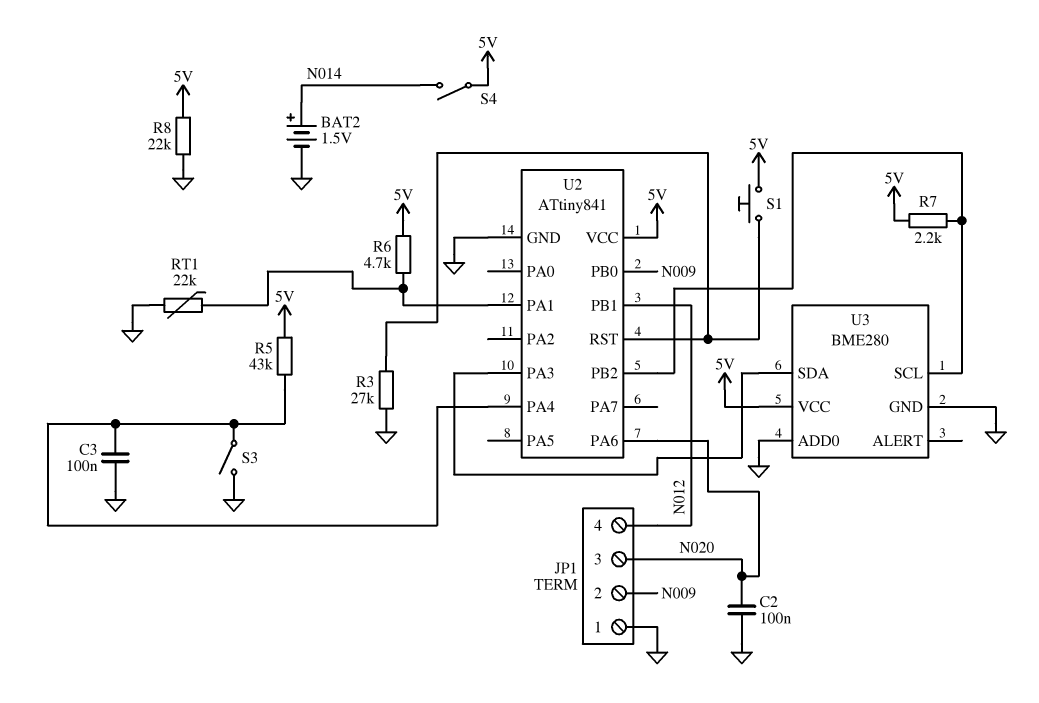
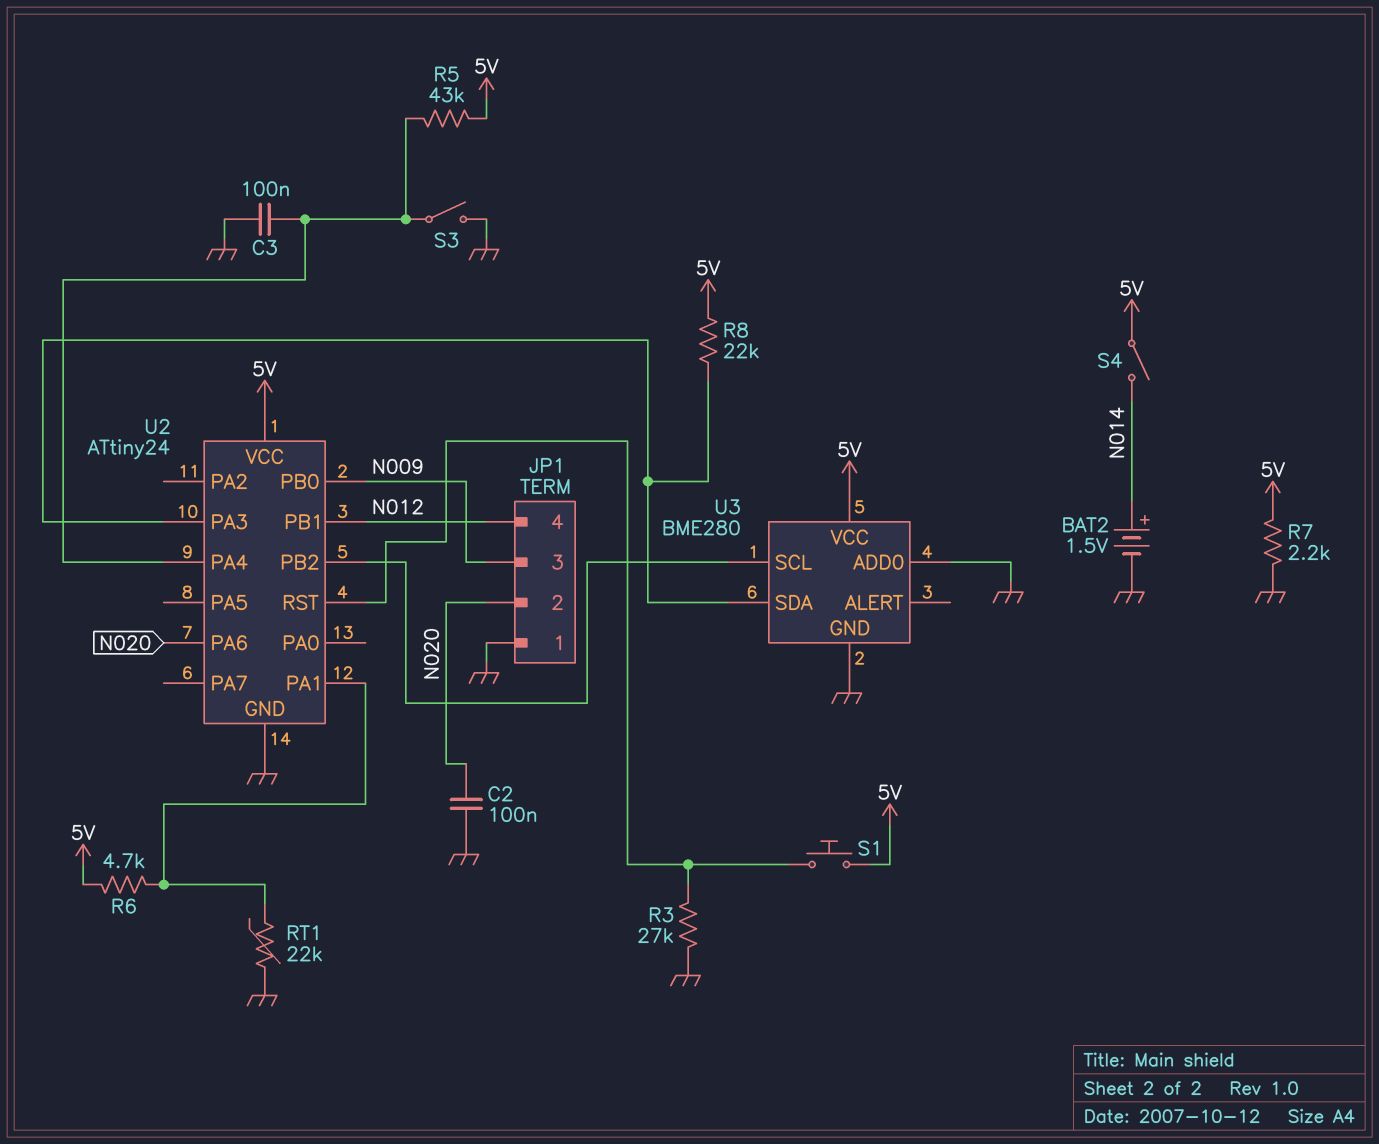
JP1 pin 2: N009 -> N020
JP1 pin 3: N020 -> N009
R7: 2.2k (5V, U2/PB2) -> 2.2k (5V, GND)
R8: 22k (5V, GND) -> 22k (5V, U2/PA3)
U2: ATtiny841 -> ATtiny24

